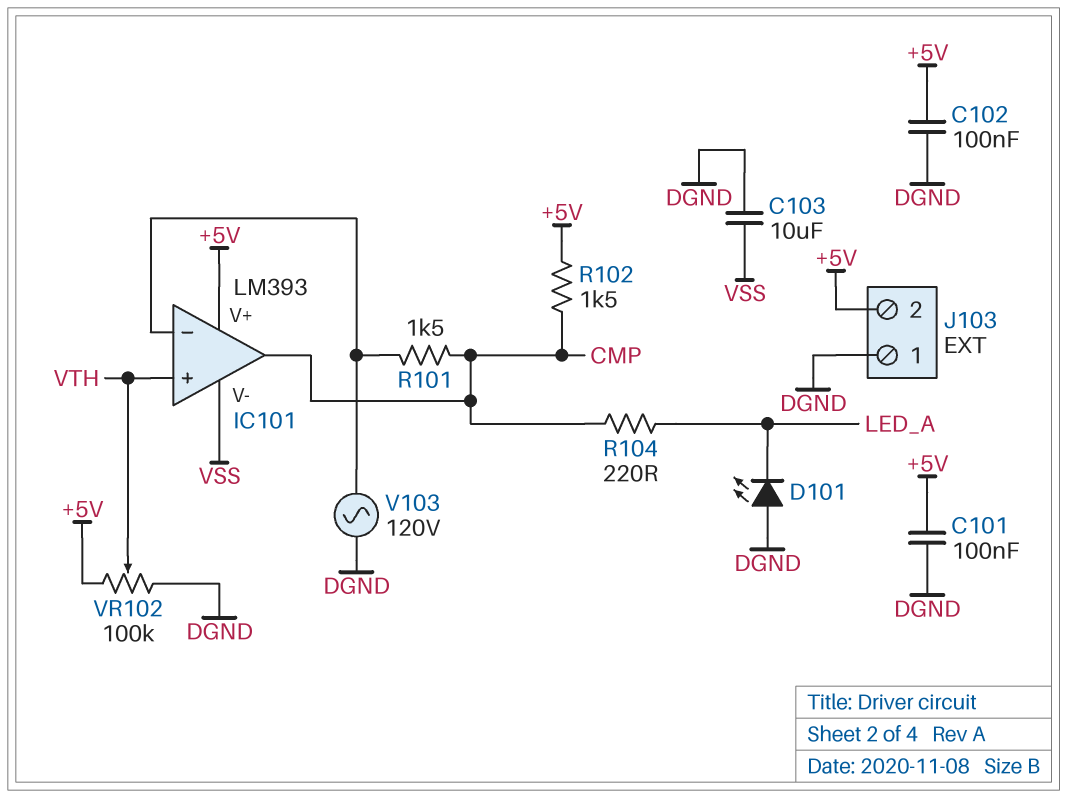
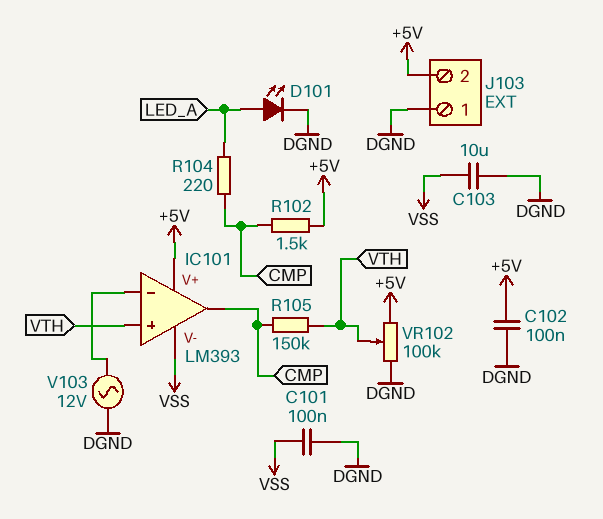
C101: 100nF (+5V, DGND) -> 100nF (DGND, VSS)
D101: LED (A DGND, K LED_A) -> LED (A LED_A, K DGND)
R101: 1.5k (CMP, IC101/in-) -> none
R105: none -> 150k (CMP, VTH)
V103: AC 120V (DGND, IC101/in-) -> AC 12V (DGND, IC101/in-)

